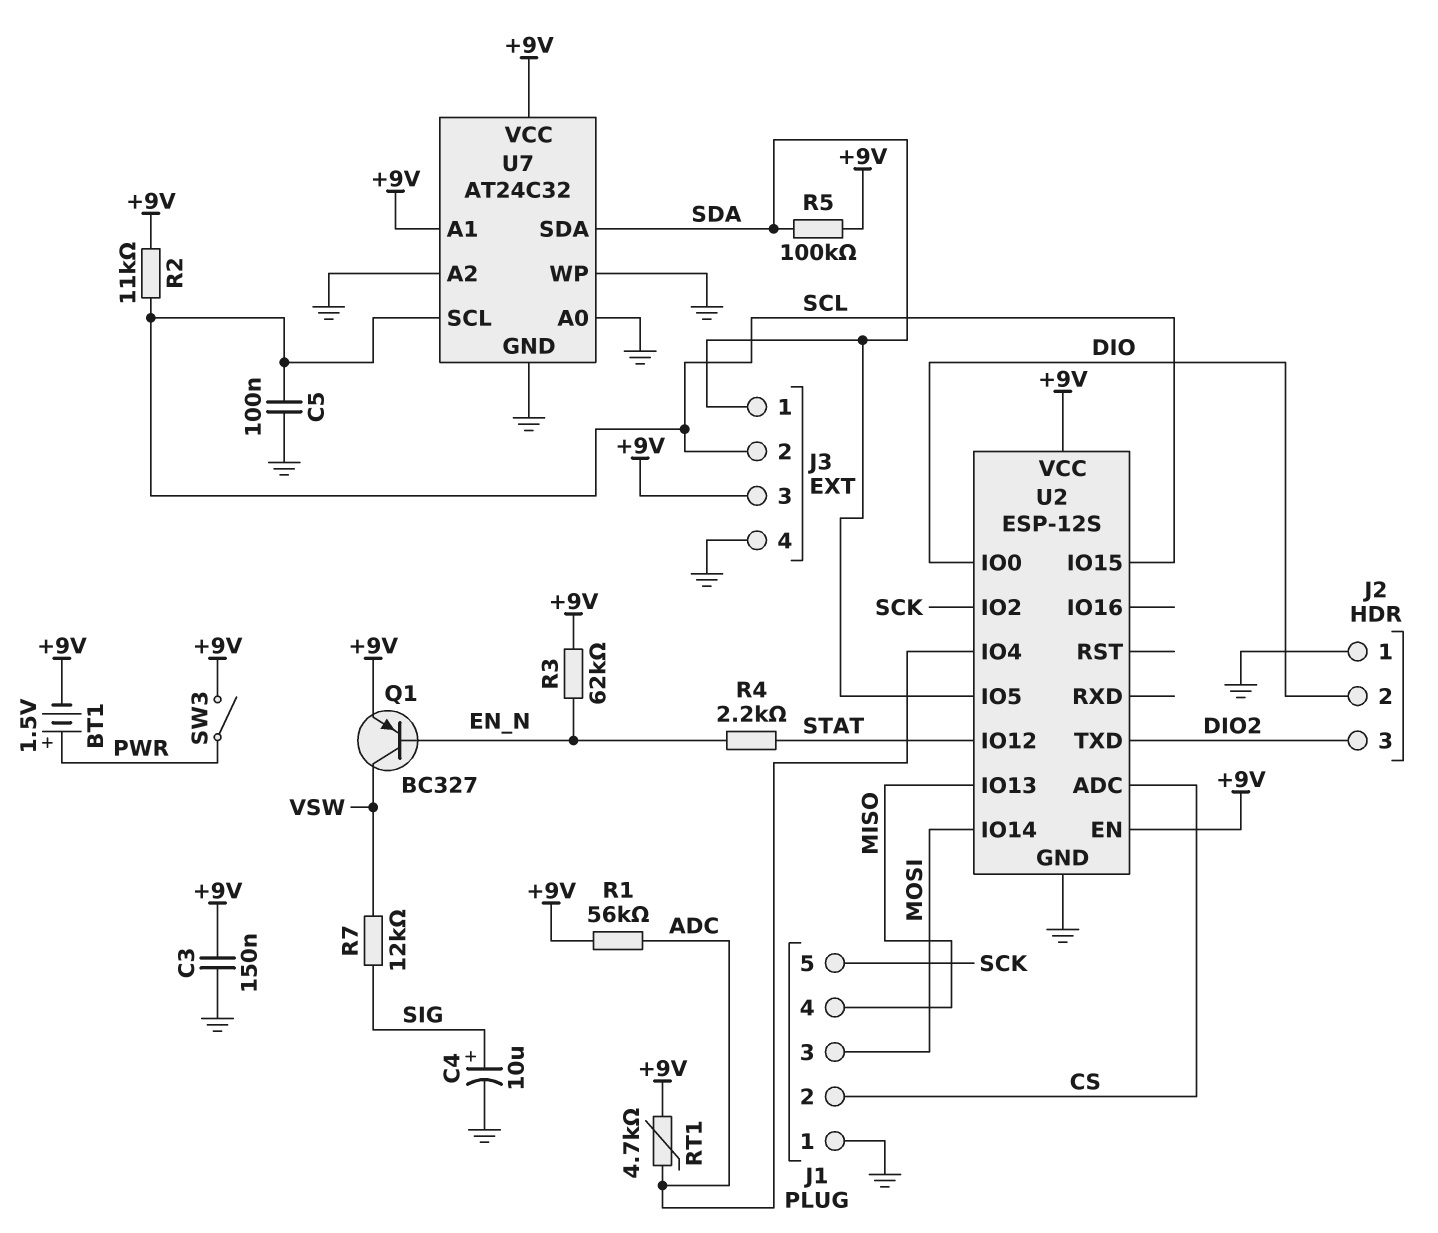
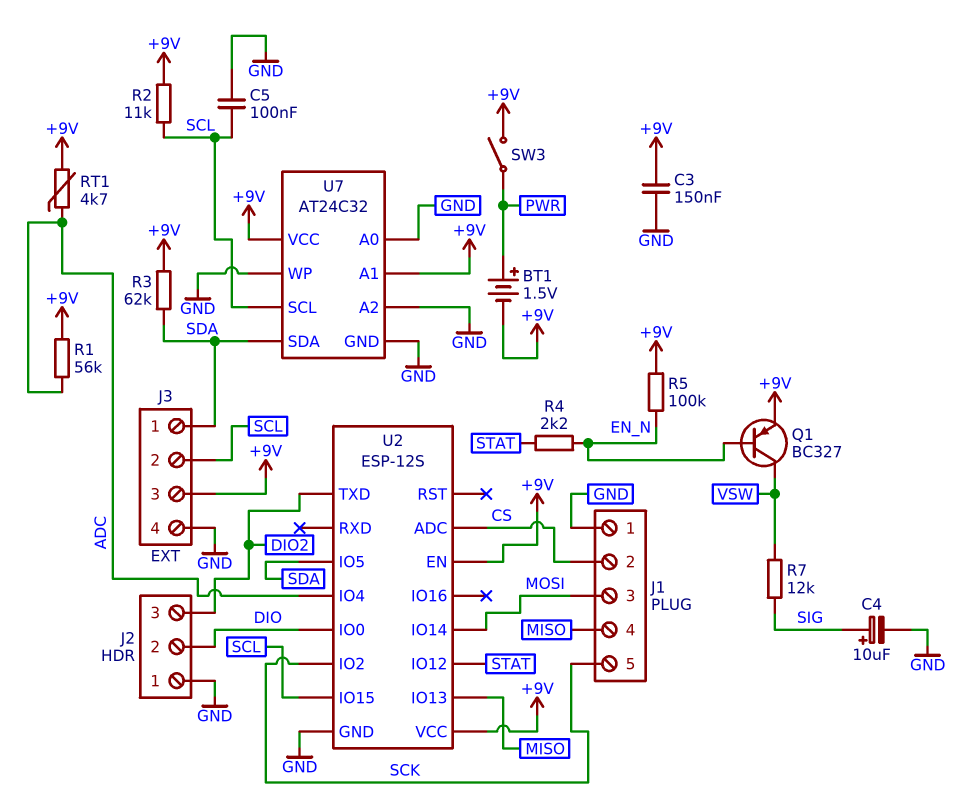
R3: 62k (+9V, EN_N) -> 62k (+9V, SDA)
R5: 100k (+9V, SDA) -> 100k (+9V, EN_N)

